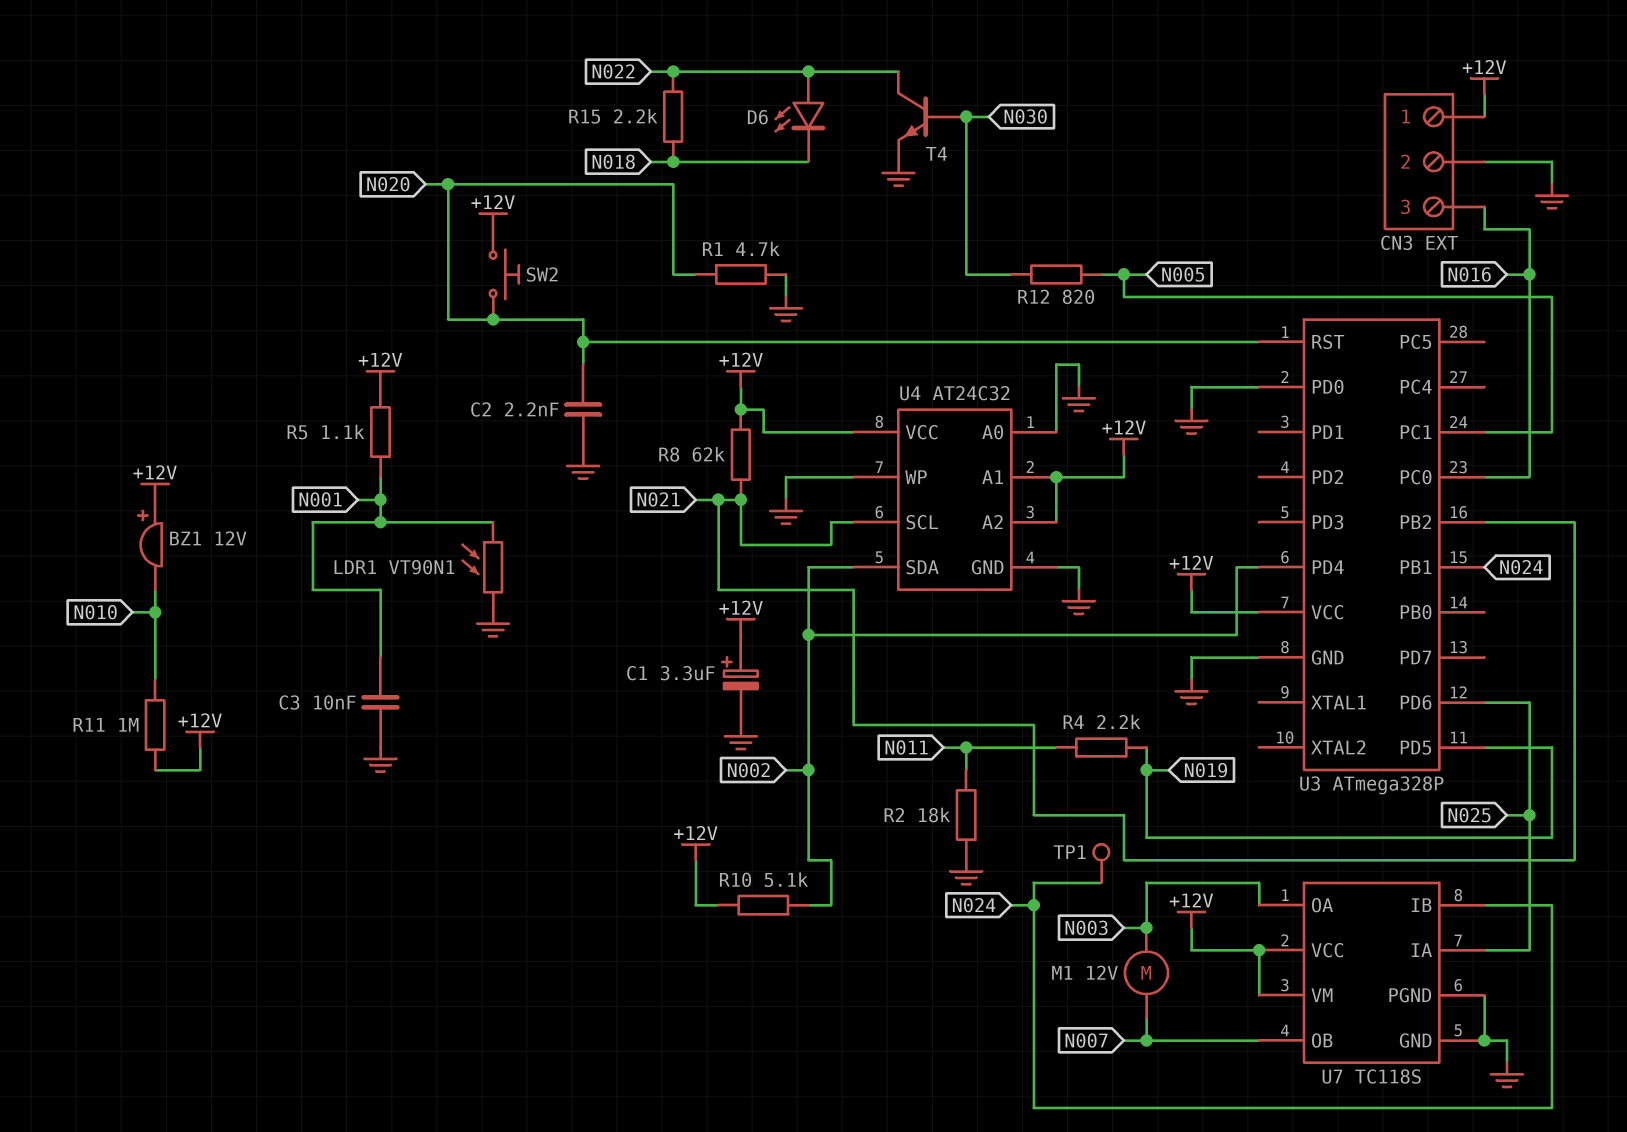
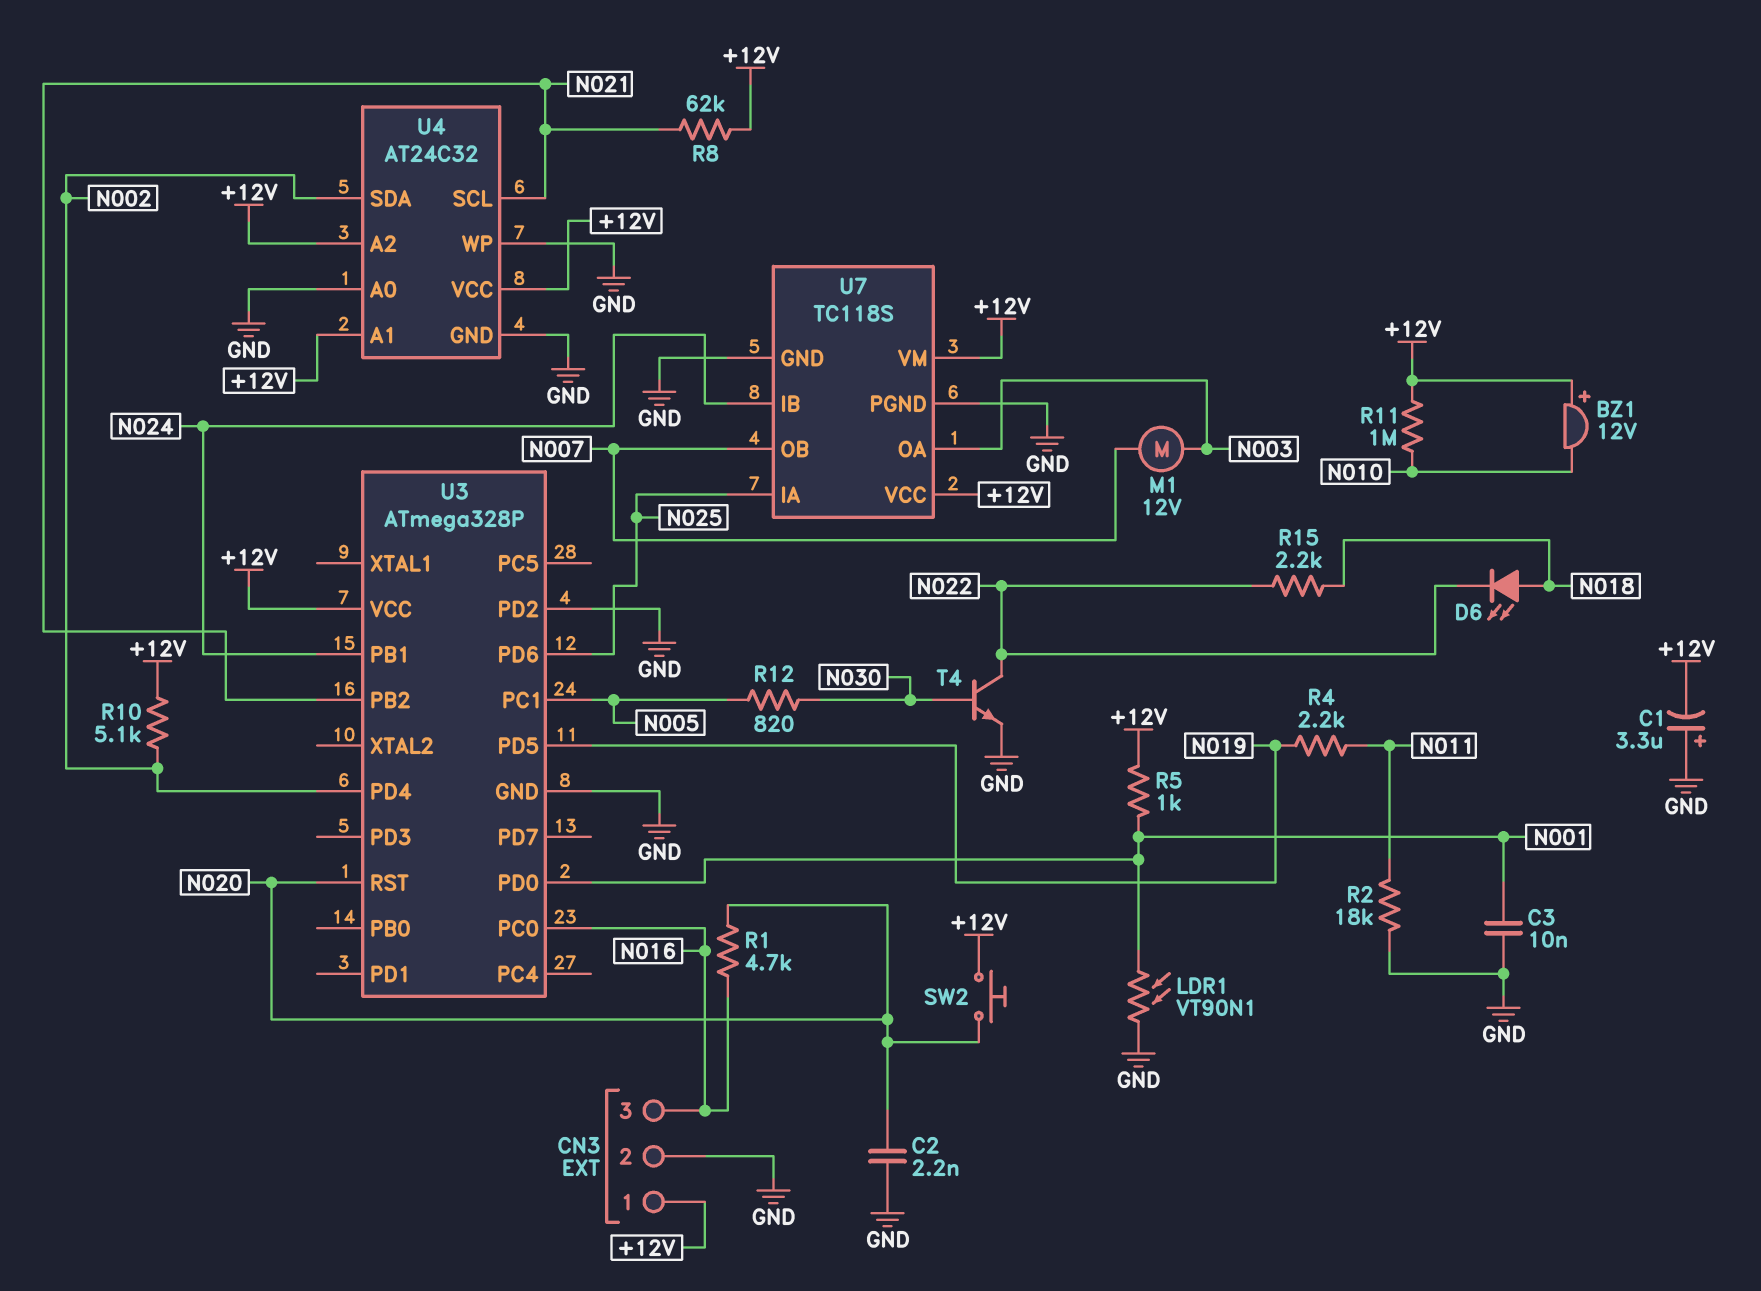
C1: 3.3uF (plus +12V, minus GND) -> 3.3uF (plus GND, minus +12V)
D6: LED (A N022, K N018) -> LED (A N018, K N022)
R1: 4.7k (GND, N020) -> 4.7k (N016, N020)
R5: 1.1k (+12V, N001) -> 1k (+12V, N001)
TP1: test point (N024) -> none
U3 pin PD0: GND -> N001
U3 pin PD2: none -> GND

